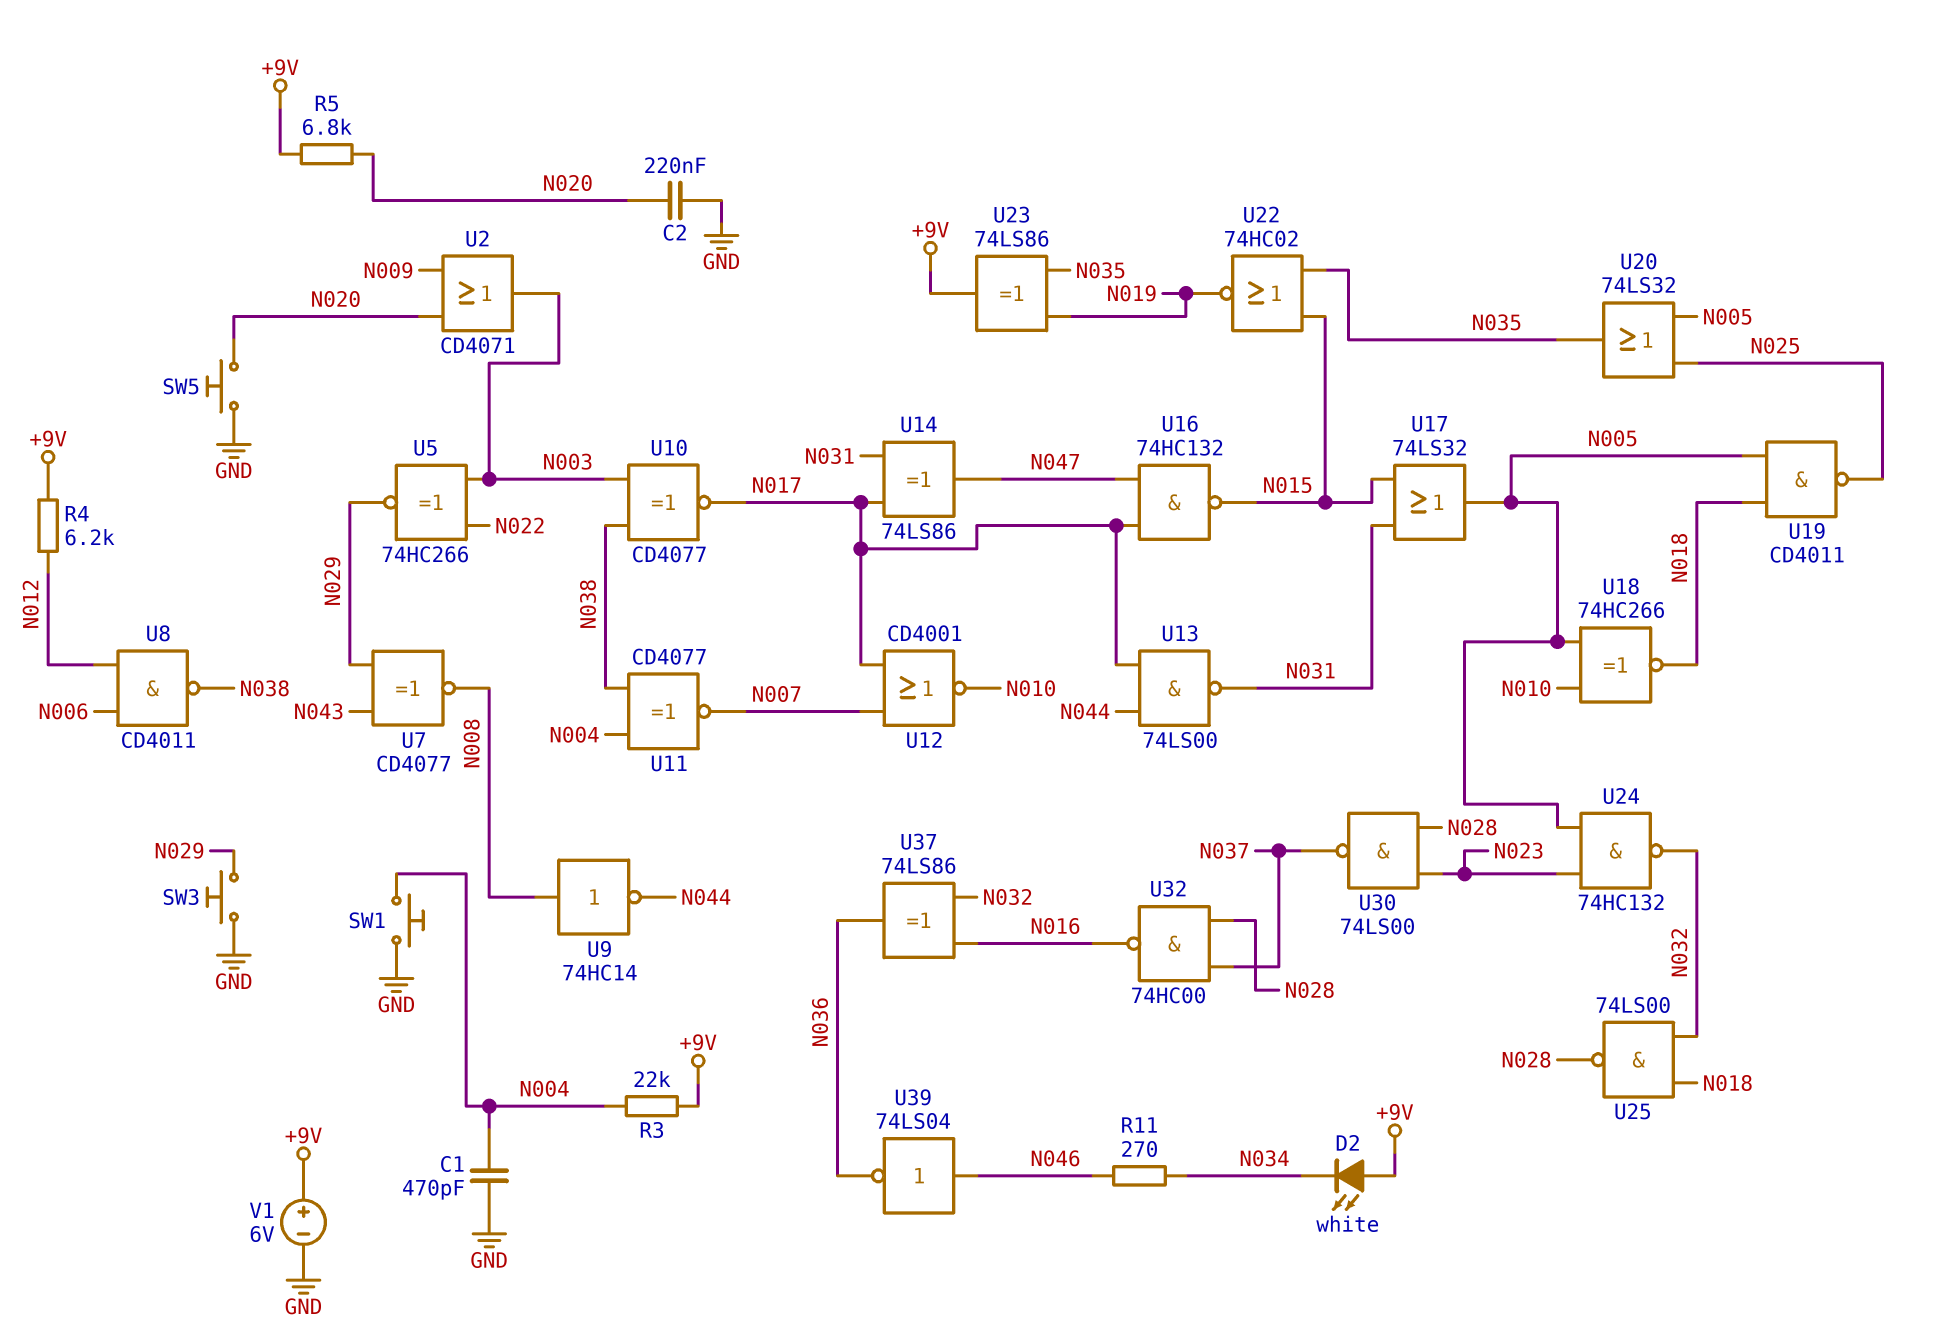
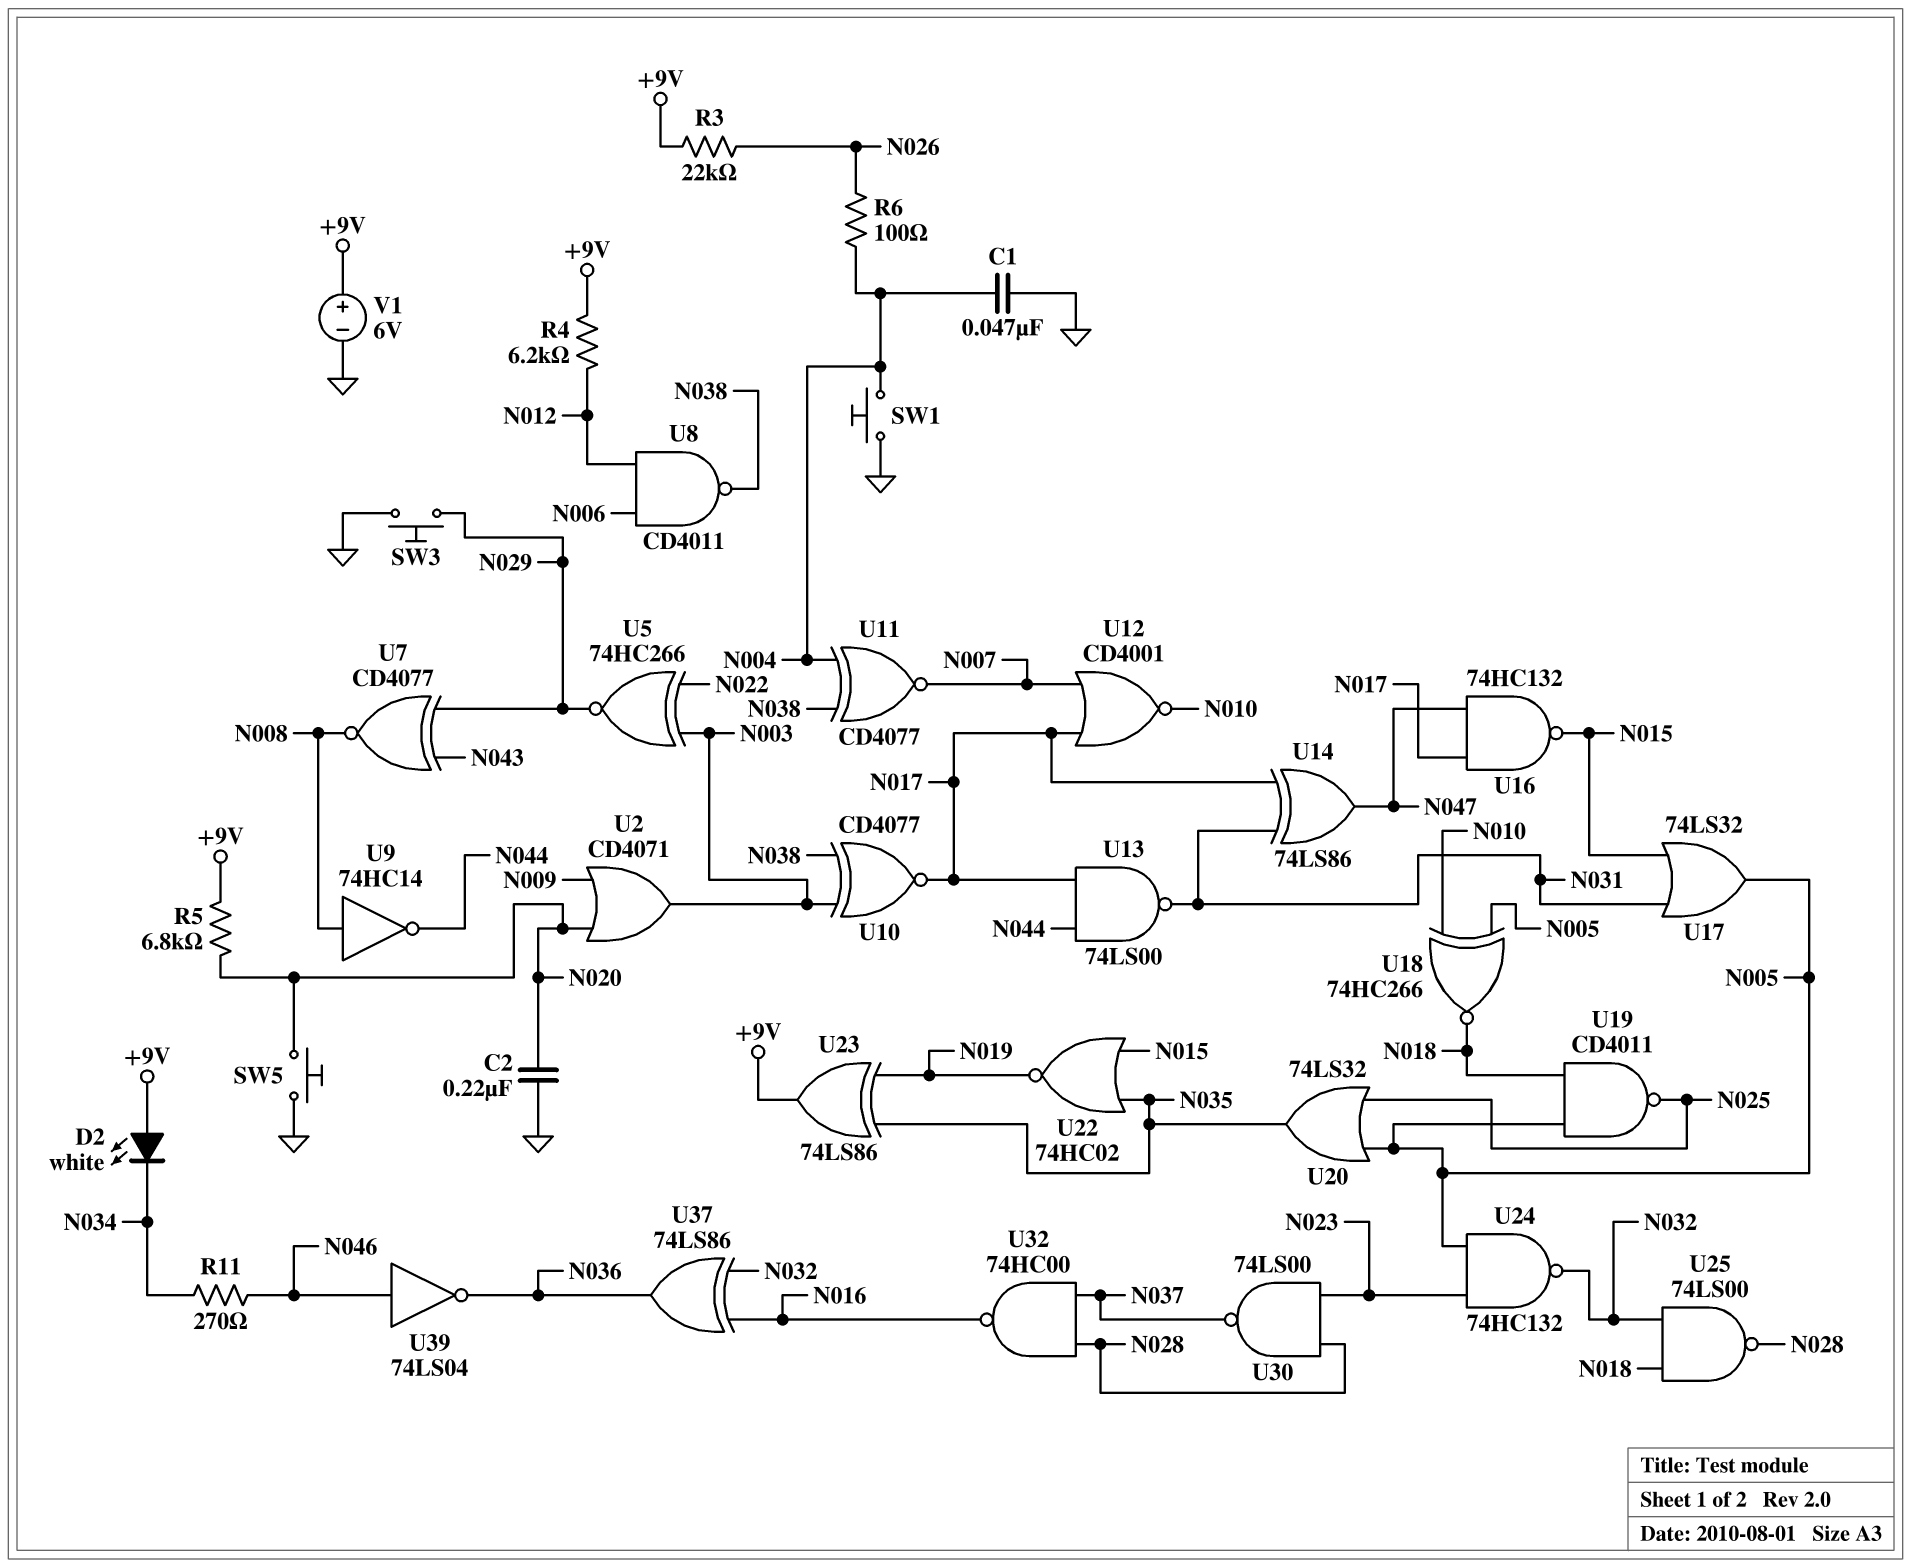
C1: 470pF (GND, N004) -> 47nF (GND, N004)
R3: 22k (+9V, N004) -> 22k (+9V, N026)
R6: none -> 100 (N004, N026)

